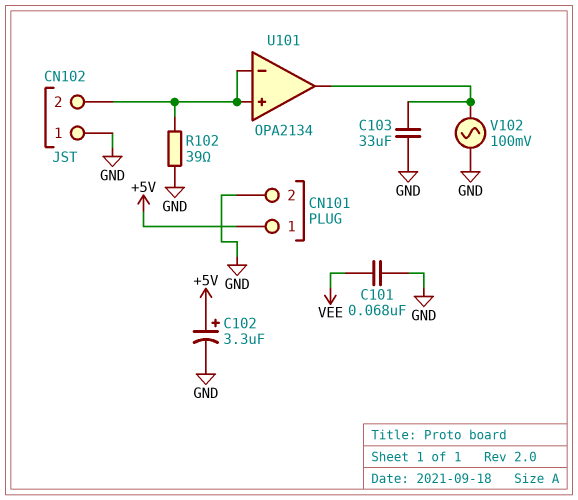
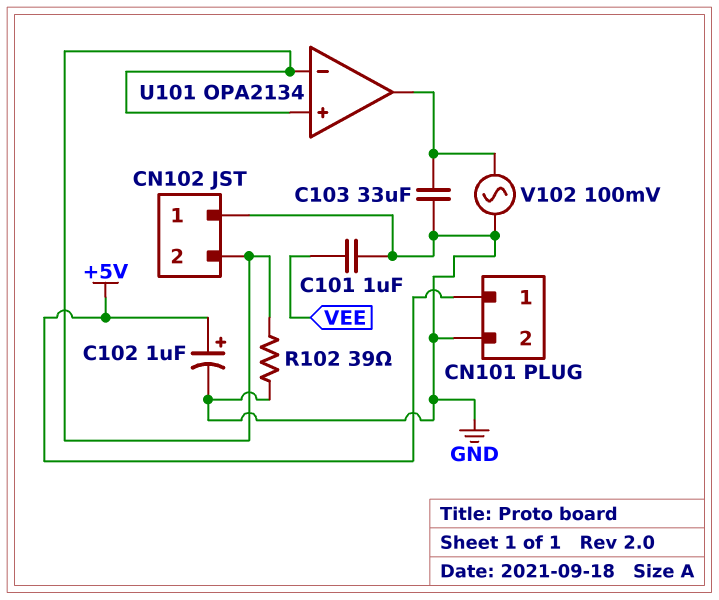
C101: 68nF (GND, VEE) -> 1uF (GND, VEE)
C102: 3.3uF (plus +5V, minus GND) -> 1uF (plus +5V, minus GND)

